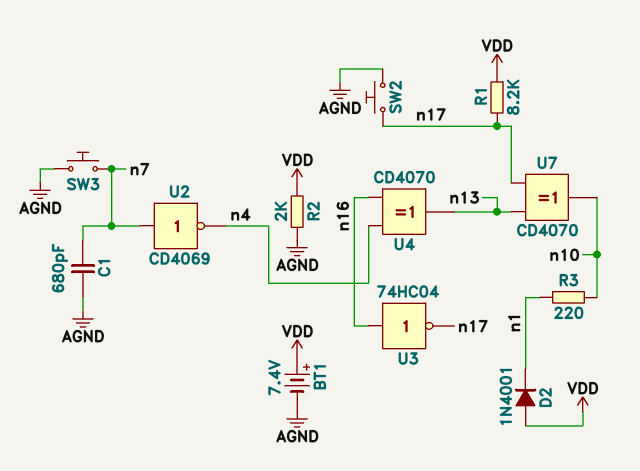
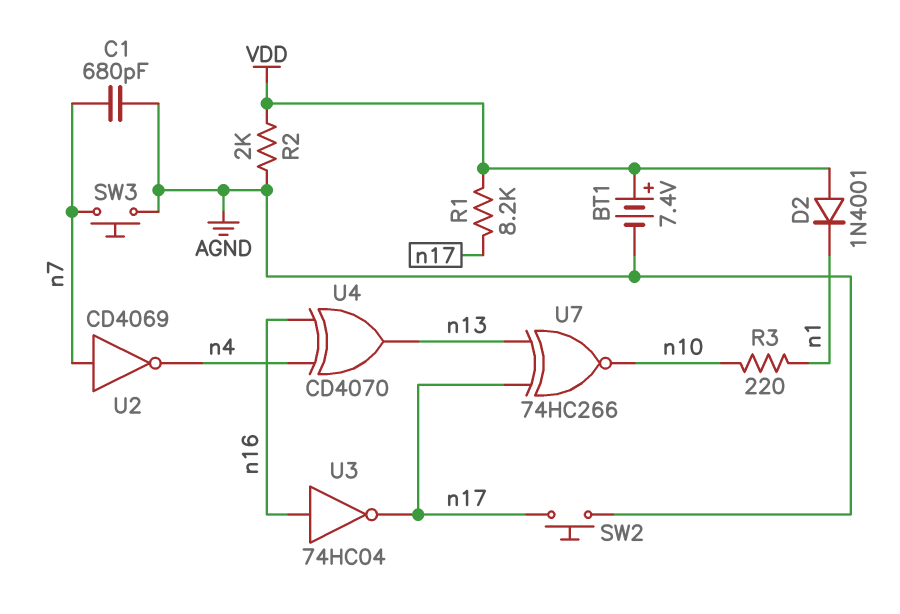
U7: XOR CD4070 (in n13, in n17, out n10) -> XNOR 74HC266 (in n13, in n17, out n10)

